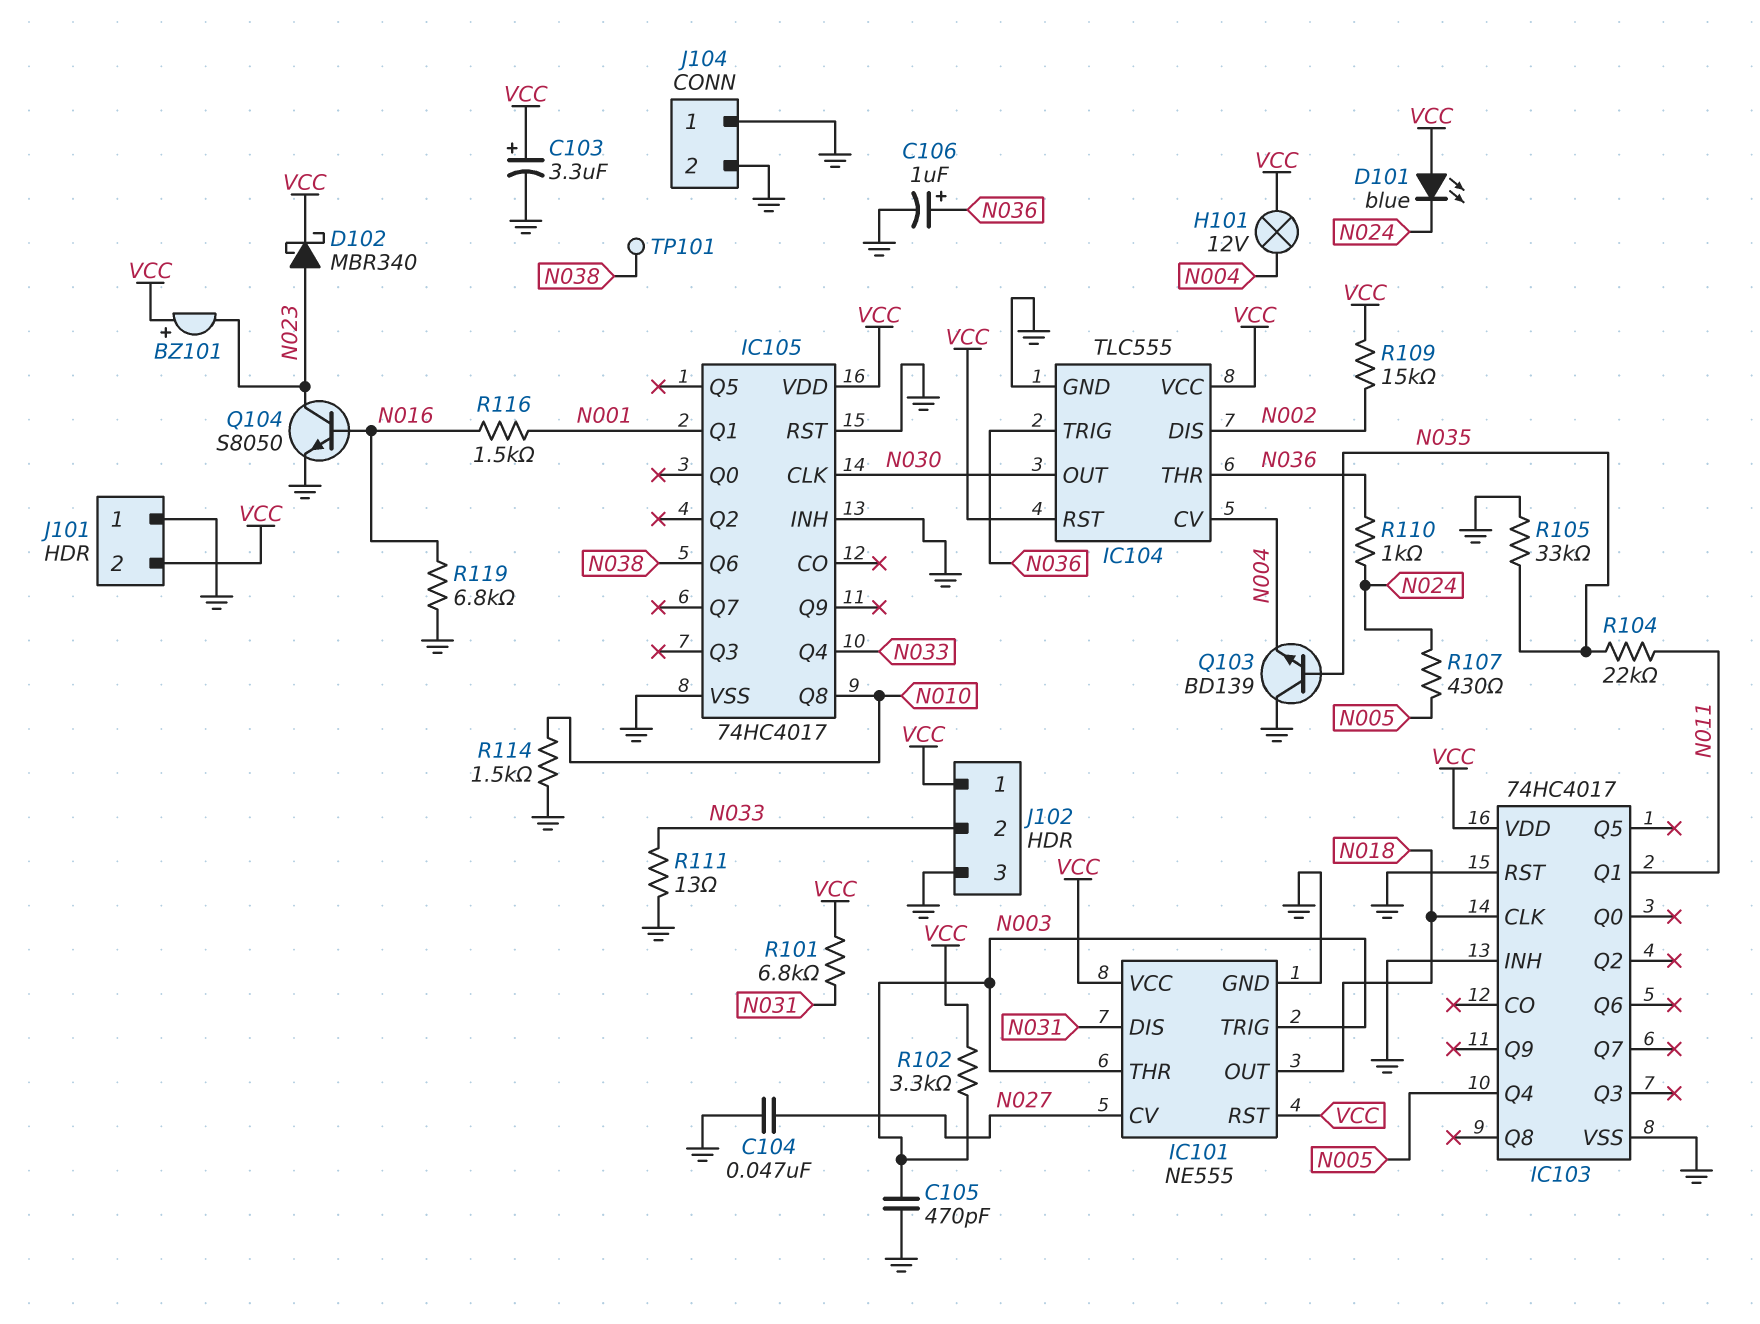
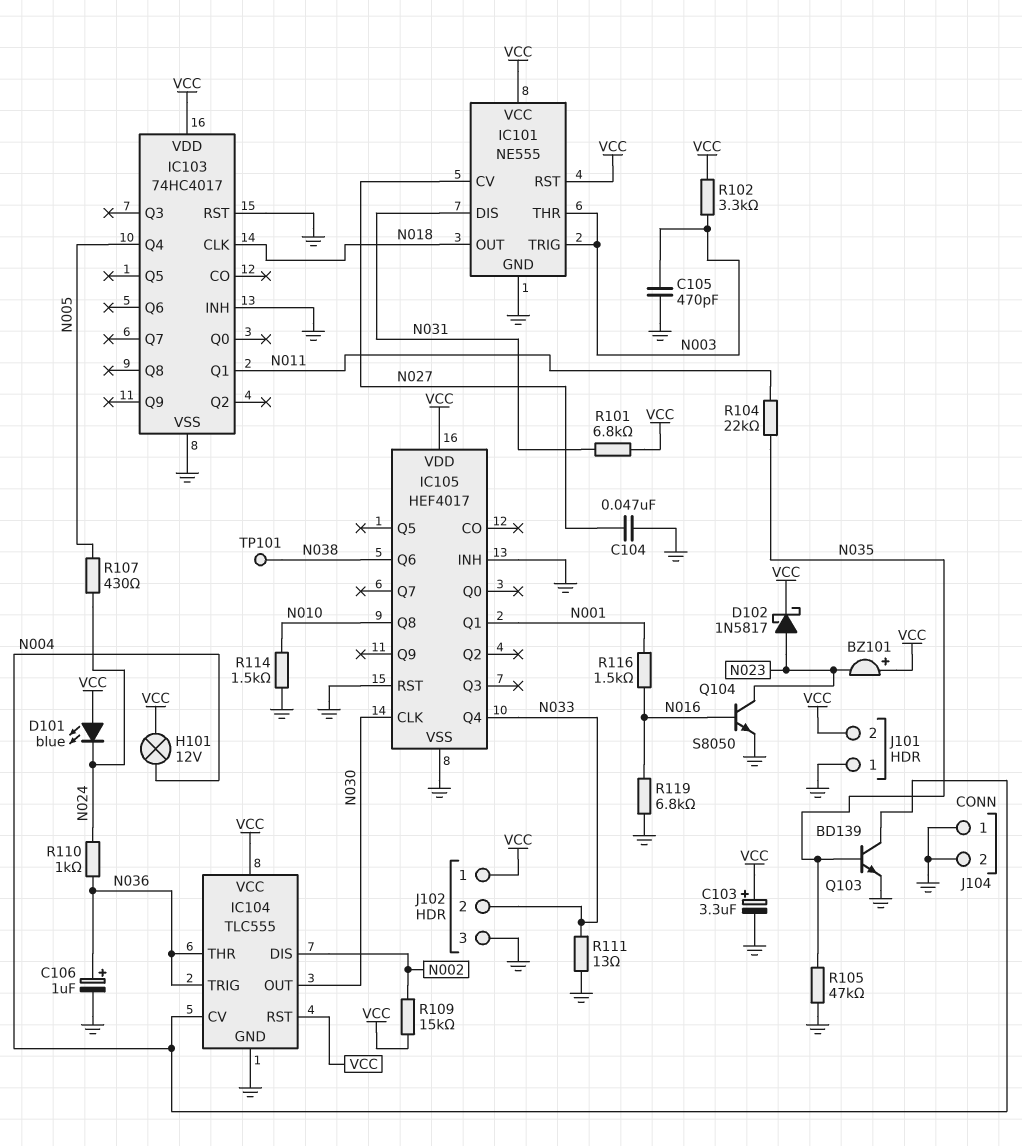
D102: schottky MBR340 (A N023, K VCC) -> schottky 1N5817 (A N023, K VCC)
IC105: 74HC4017 -> HEF4017
Q103: NPN BD139 (B N035, C GND, E N004) -> NPN BD139 (B N035, C N004, E GND)
R105: 33k (GND, N035) -> 47k (GND, N035)

